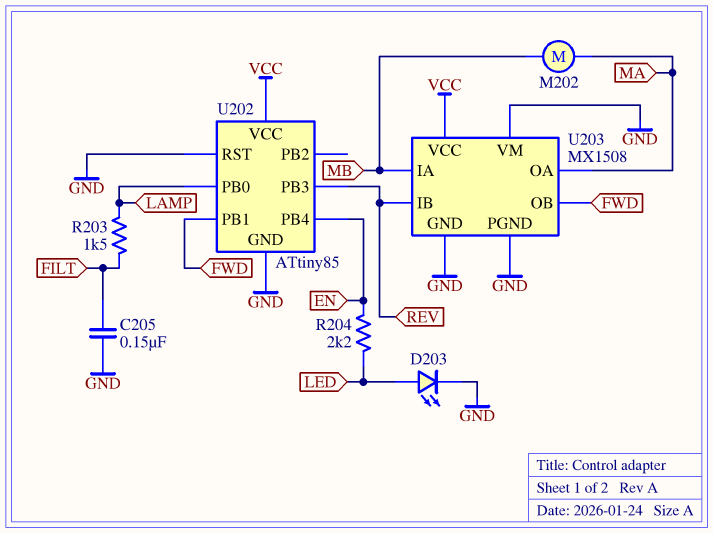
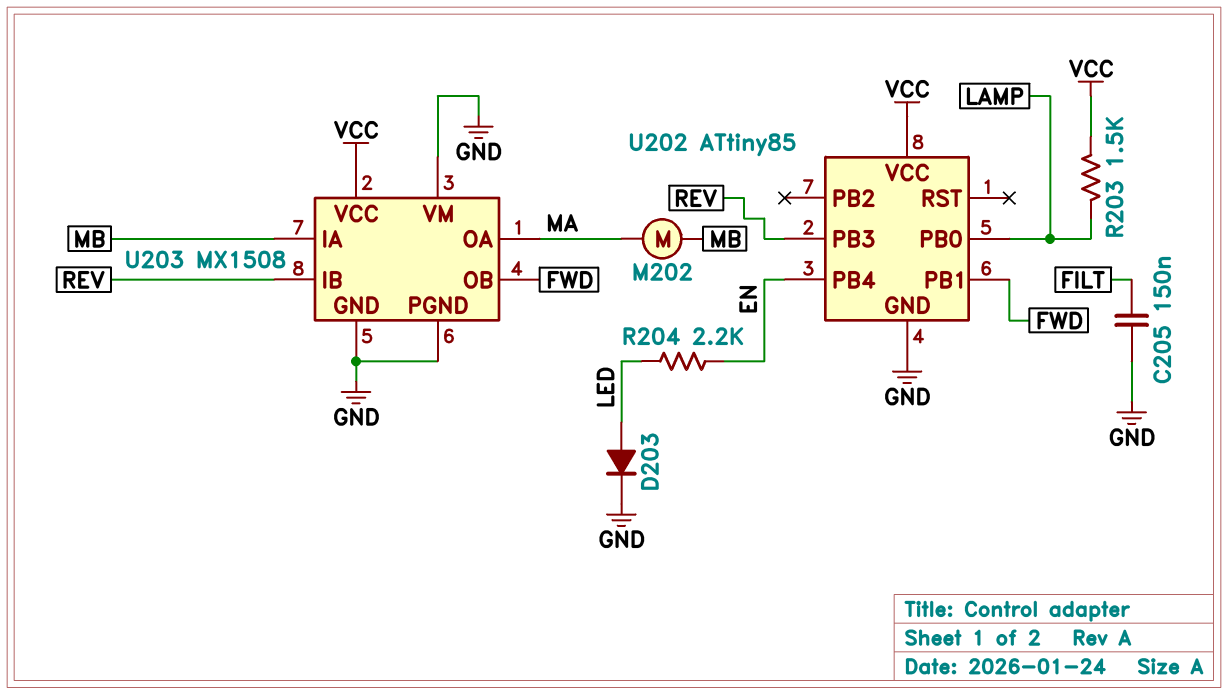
D203: LED (A LED, K GND) -> diode (A LED, K GND)
R203: 1.5k (FILT, LAMP) -> 1.5k (LAMP, VCC)
U202 pin RST: GND -> none

